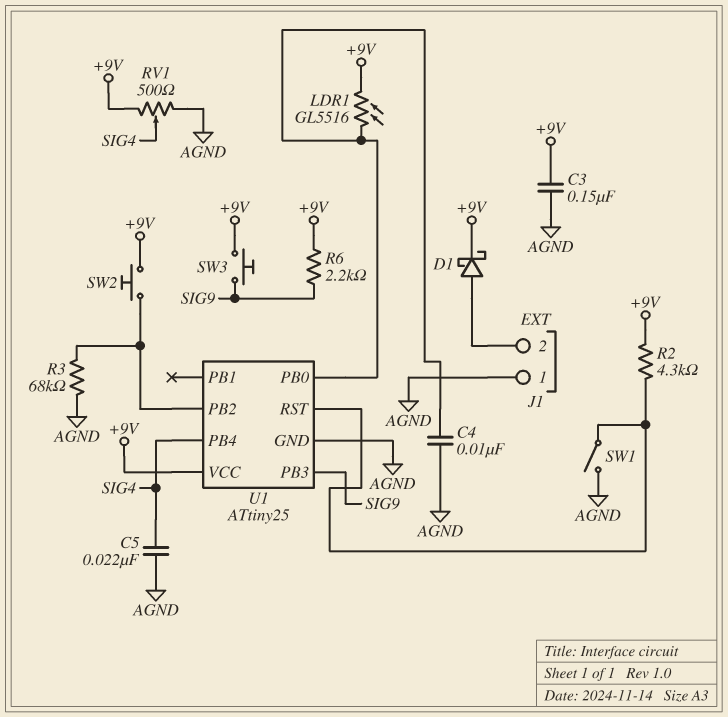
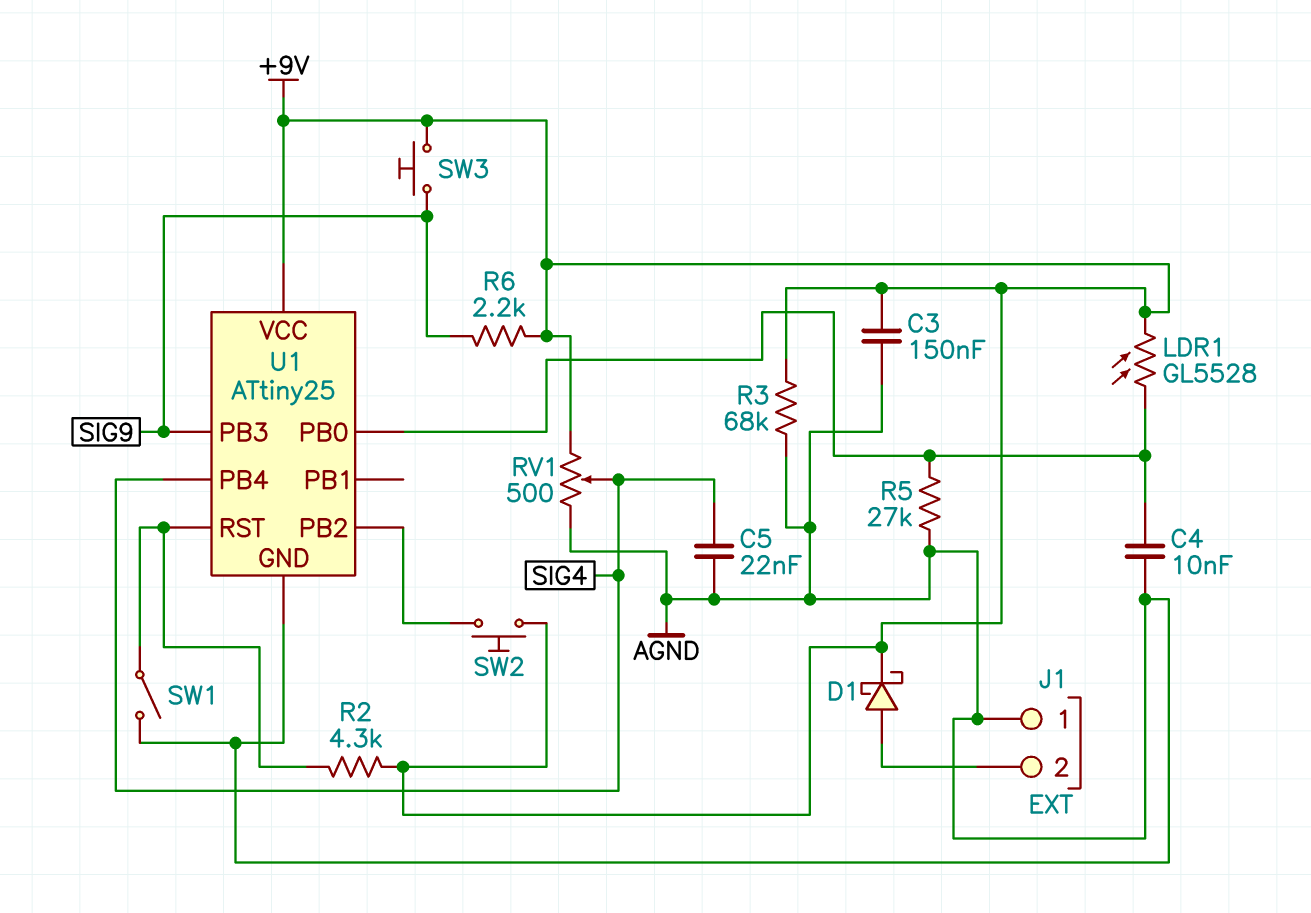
LDR1: GL5516 (+9V, U1/PB0) -> GL5528 (+9V, U1/PB0)
R3: 68k (AGND, U1/PB2) -> 68k (+9V, AGND)
R5: none -> 27k (AGND, U1/PB0)

